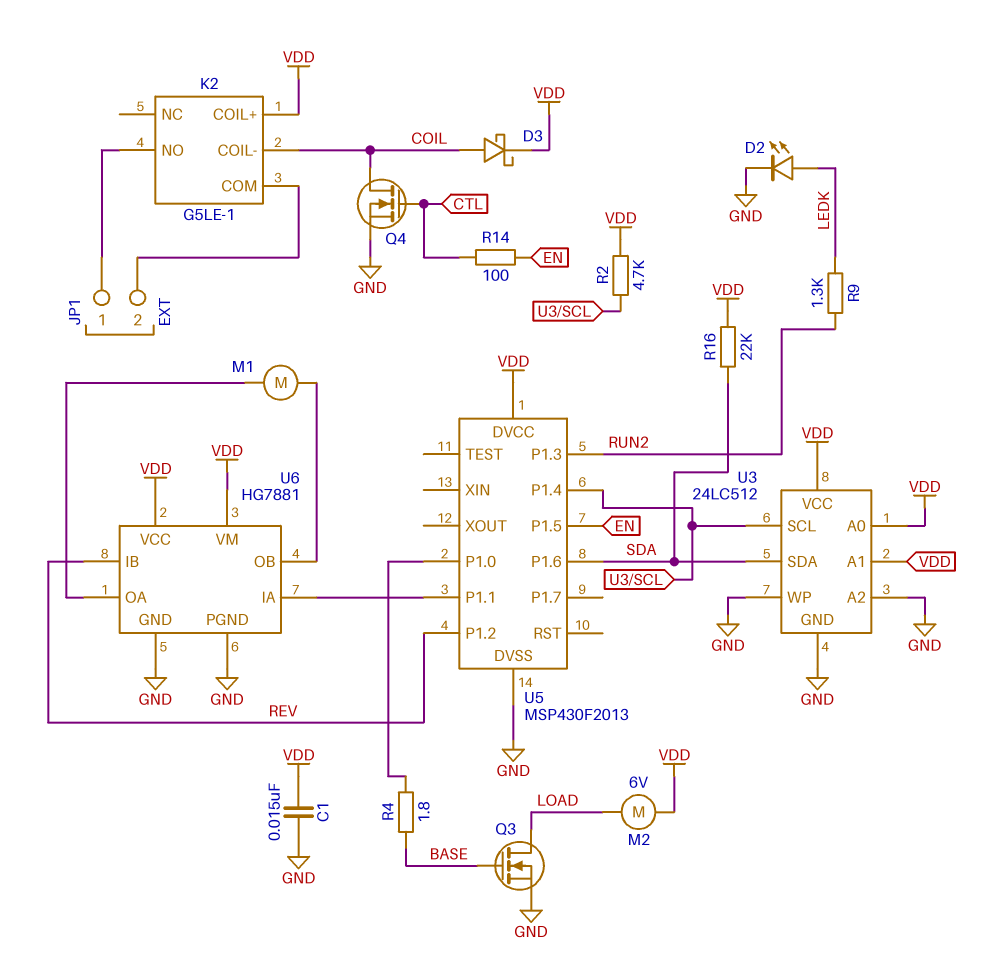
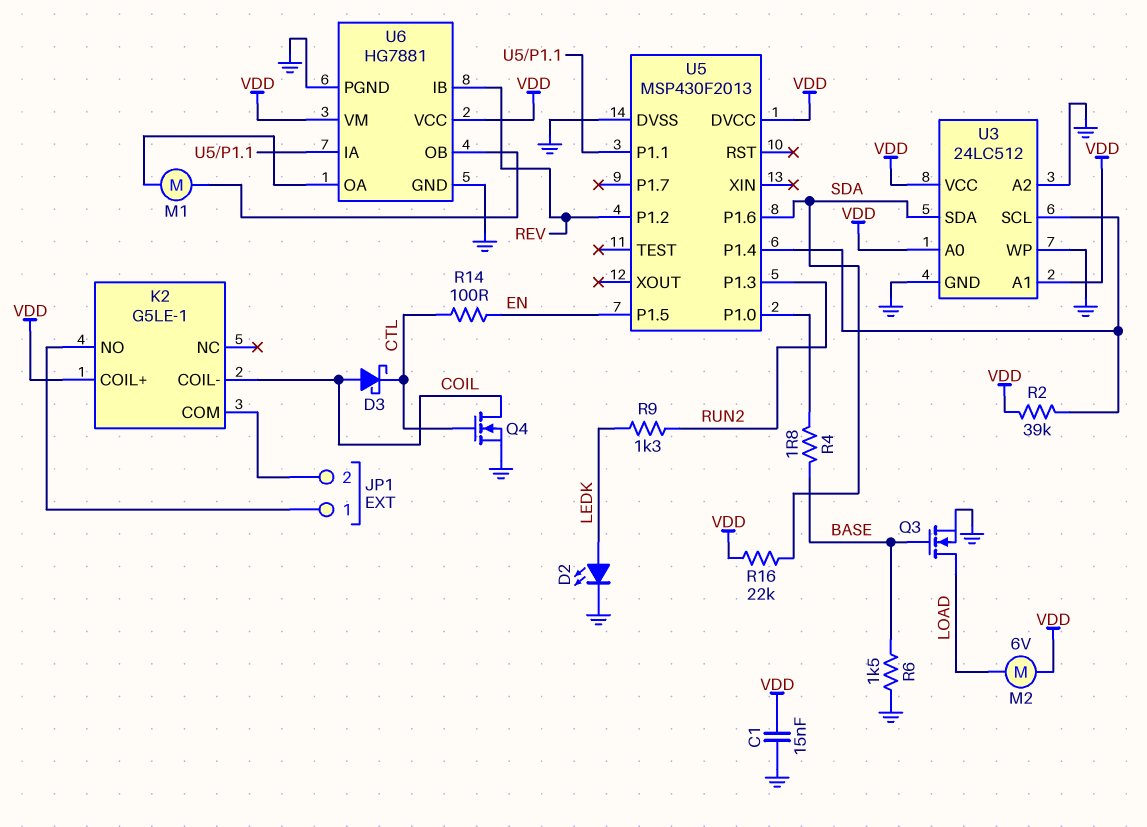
D3: schottky (A COIL, K VDD) -> schottky (A COIL, K CTL)
R2: 4.7k (U3/SCL, VDD) -> 39k (U3/SCL, VDD)
R6: none -> 1.5k (BASE, GND)

